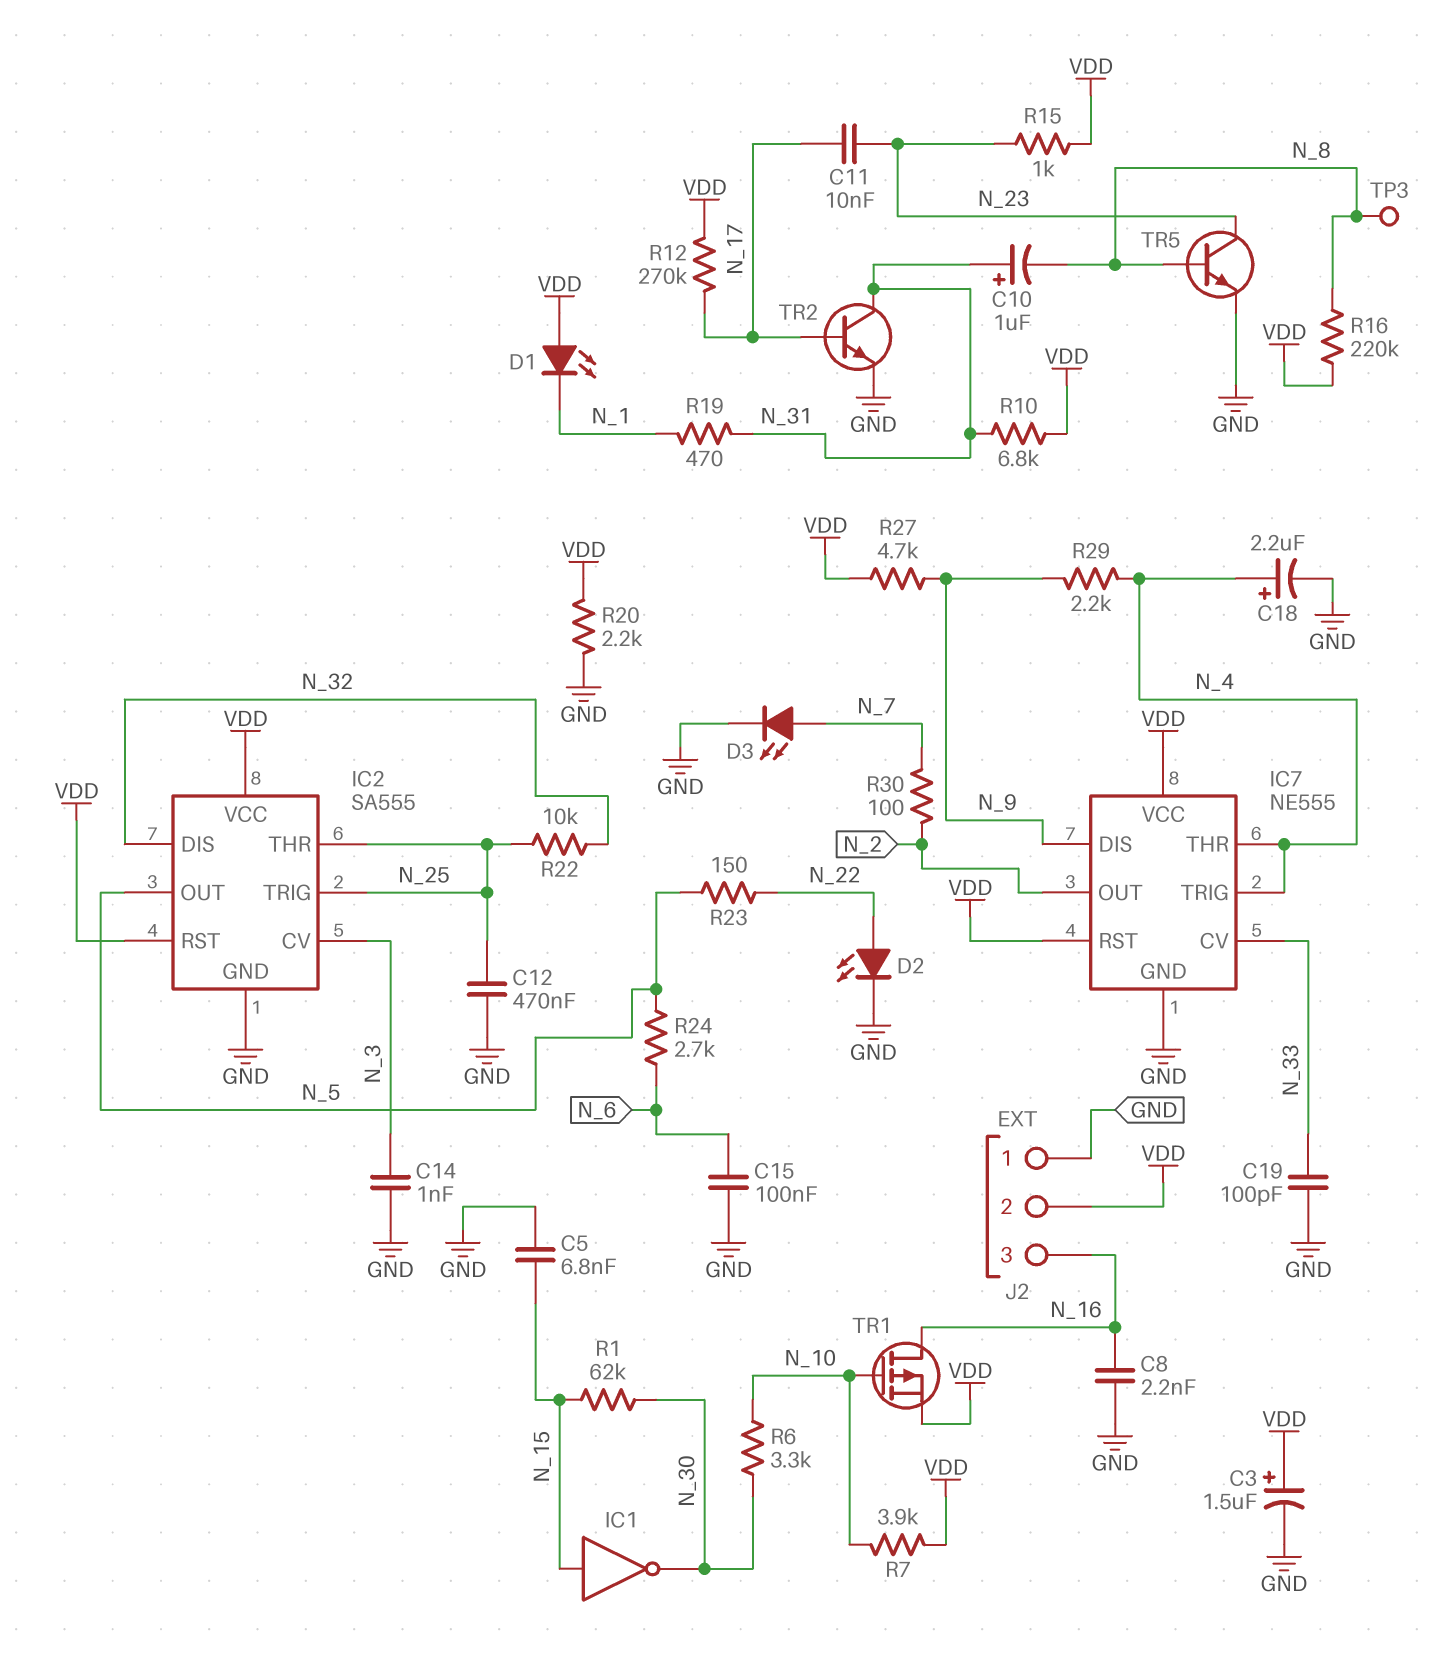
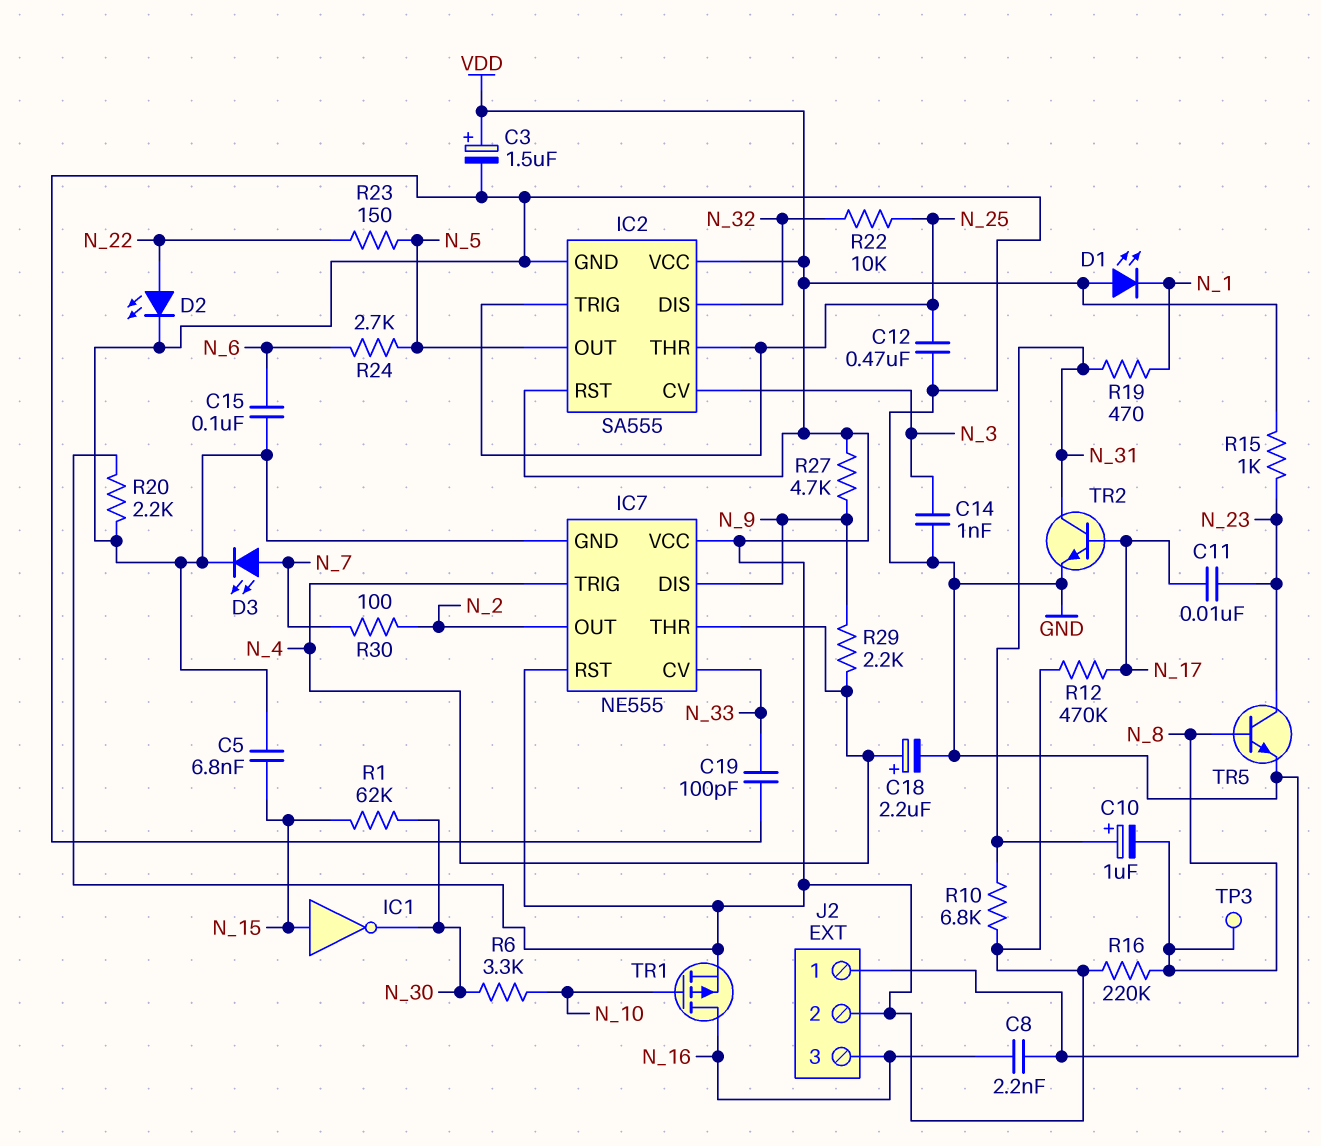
R7: 3.9k (N_10, VDD) -> none
R12: 270k (N_17, VDD) -> 470k (N_17, VDD)

